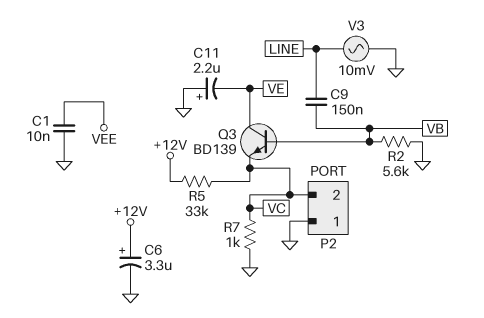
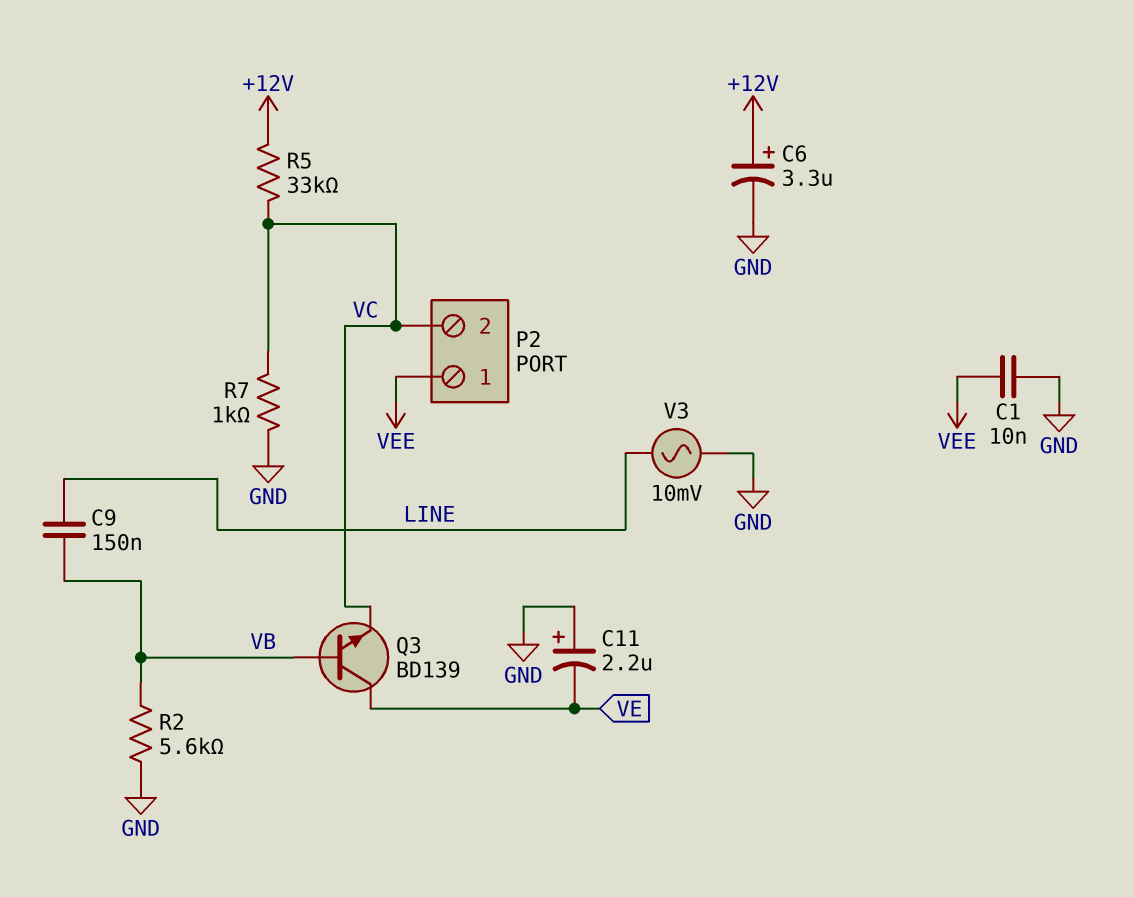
P2 pin 1: GND -> VEE

